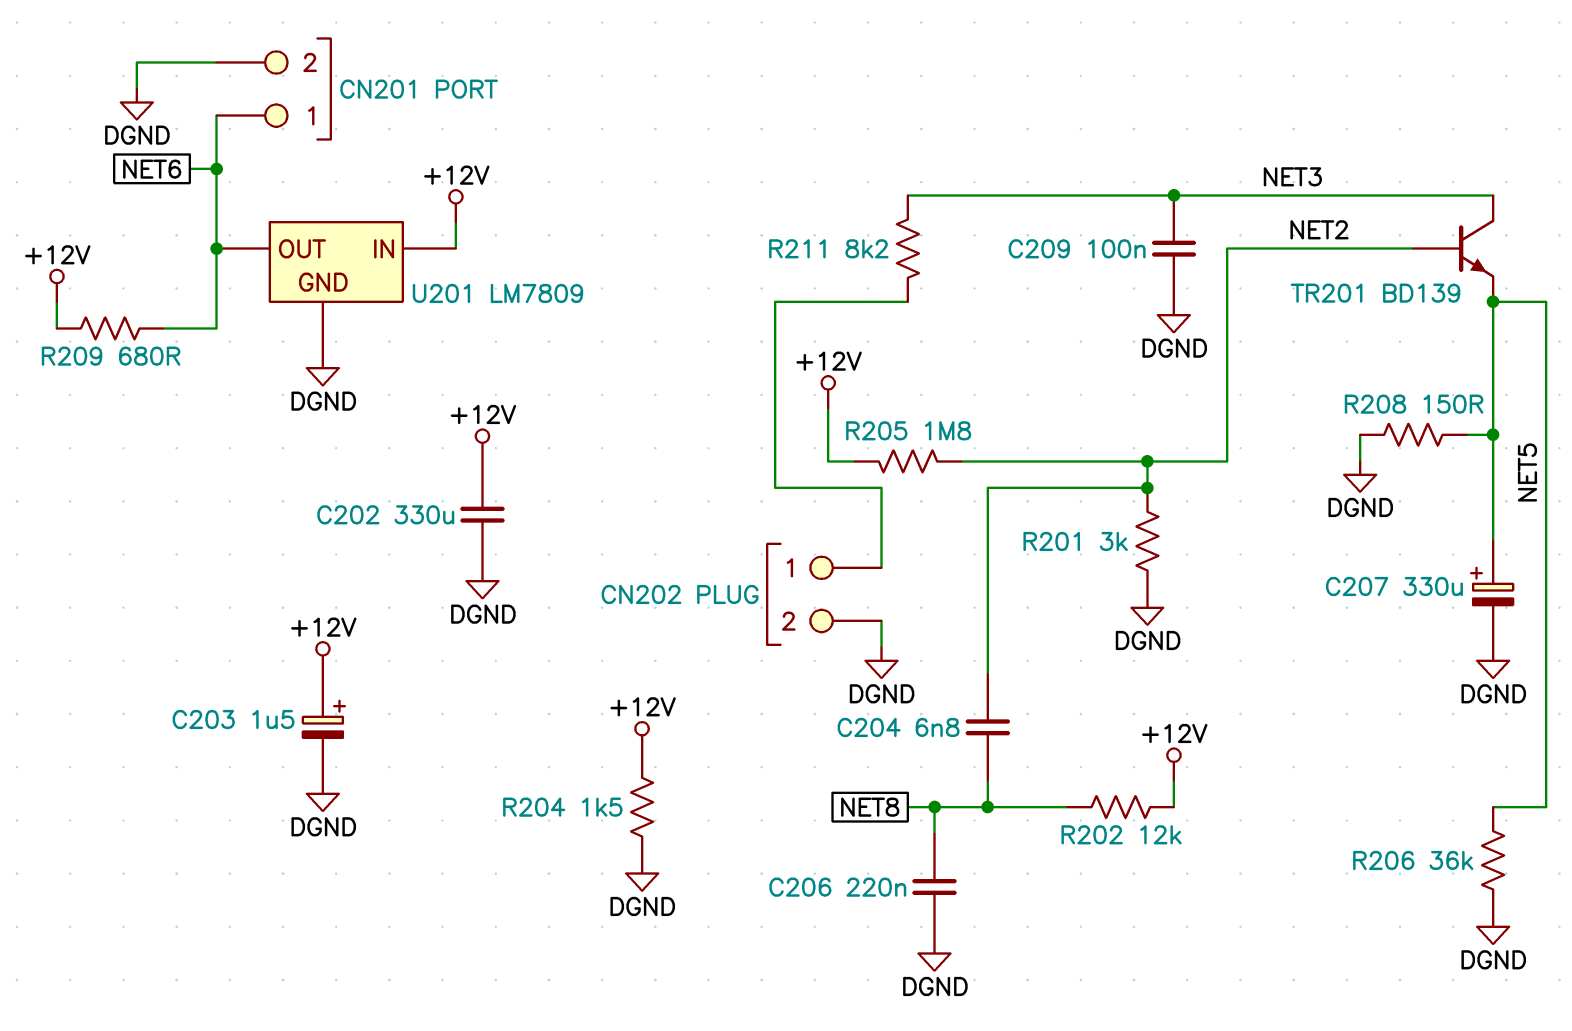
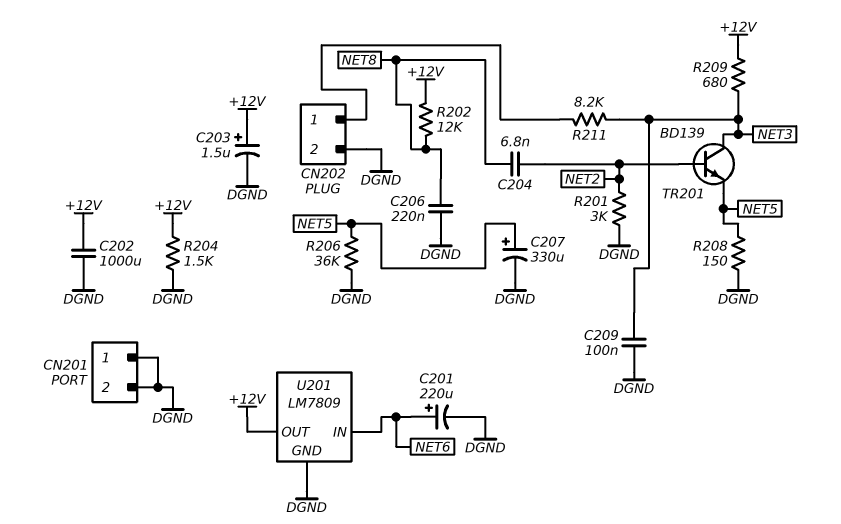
C201: none -> 220uF (plus NET6, minus DGND)
C202: 330uF (+12V, DGND) -> 1000uF (+12V, DGND)
CN201 pin 1: NET6 -> DGND
R205: 1.8M (+12V, NET2) -> none
R209: 680 (+12V, NET6) -> 680 (+12V, NET3)
U201 pin IN: +12V -> NET6
U201 pin OUT: NET6 -> +12V

